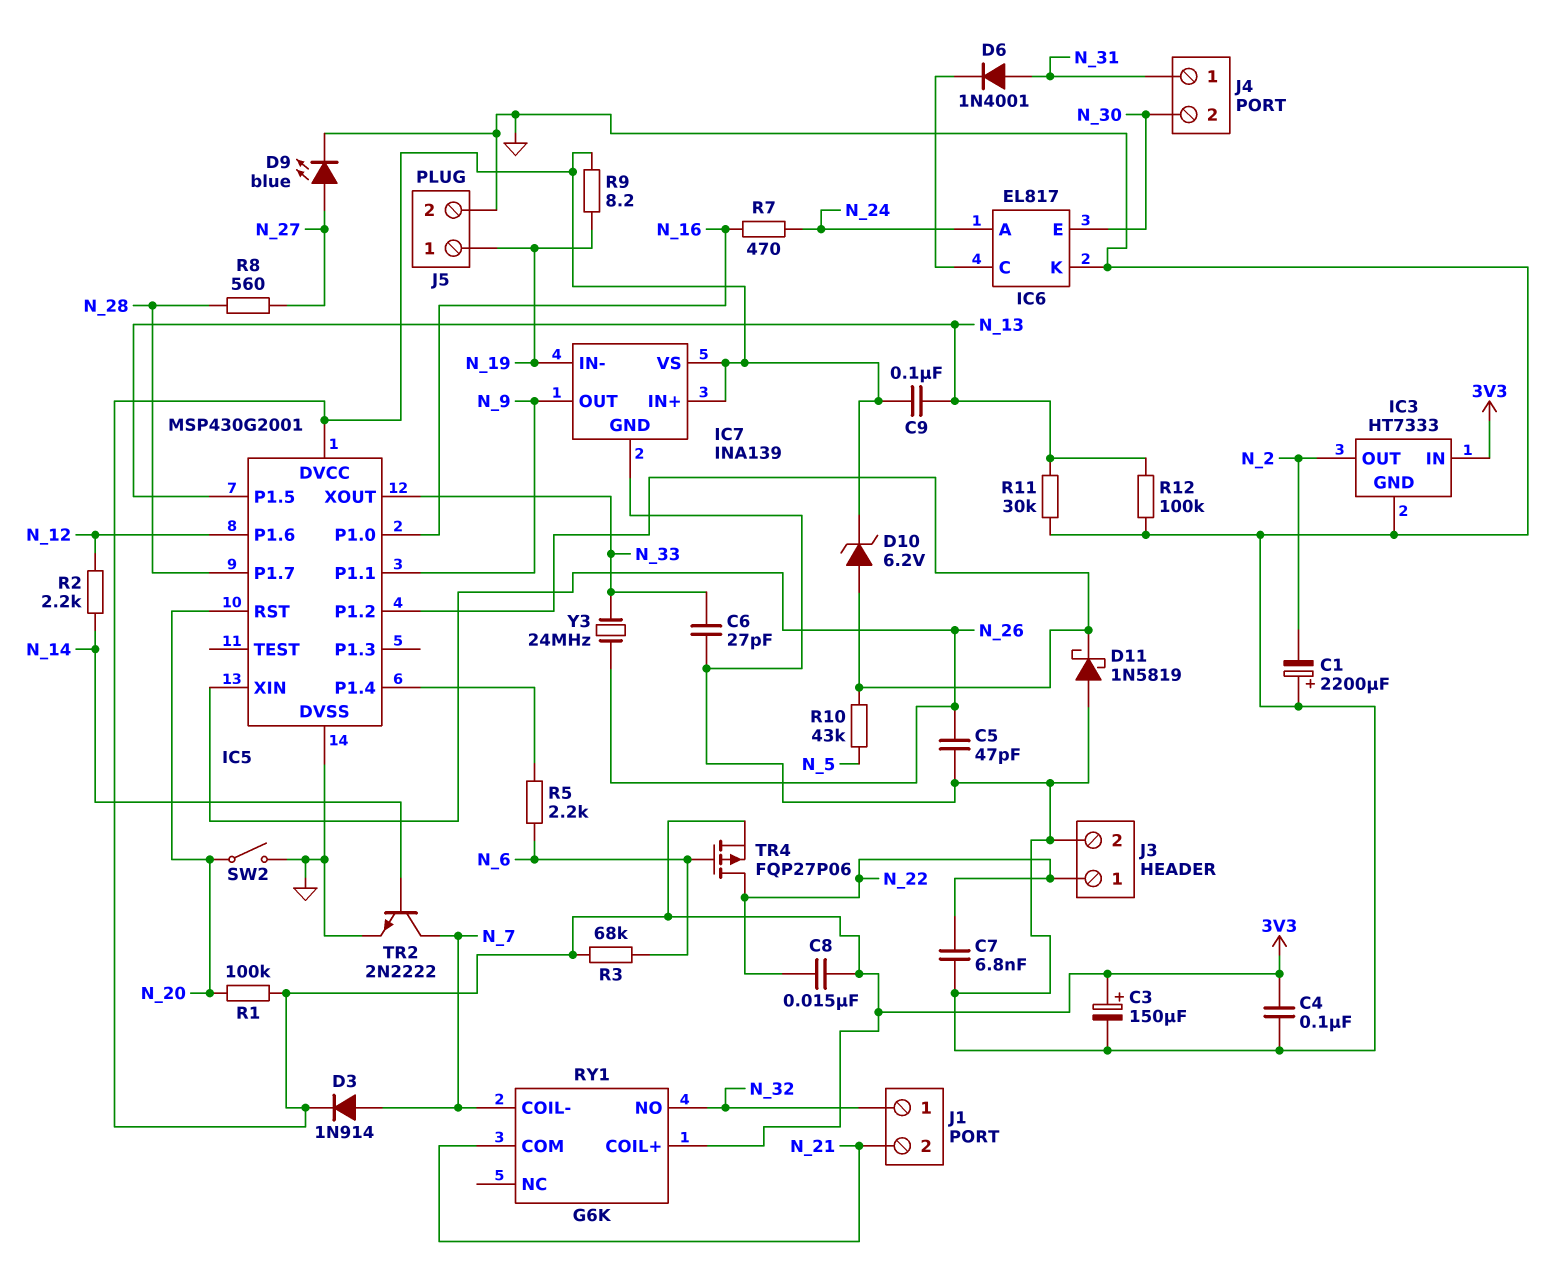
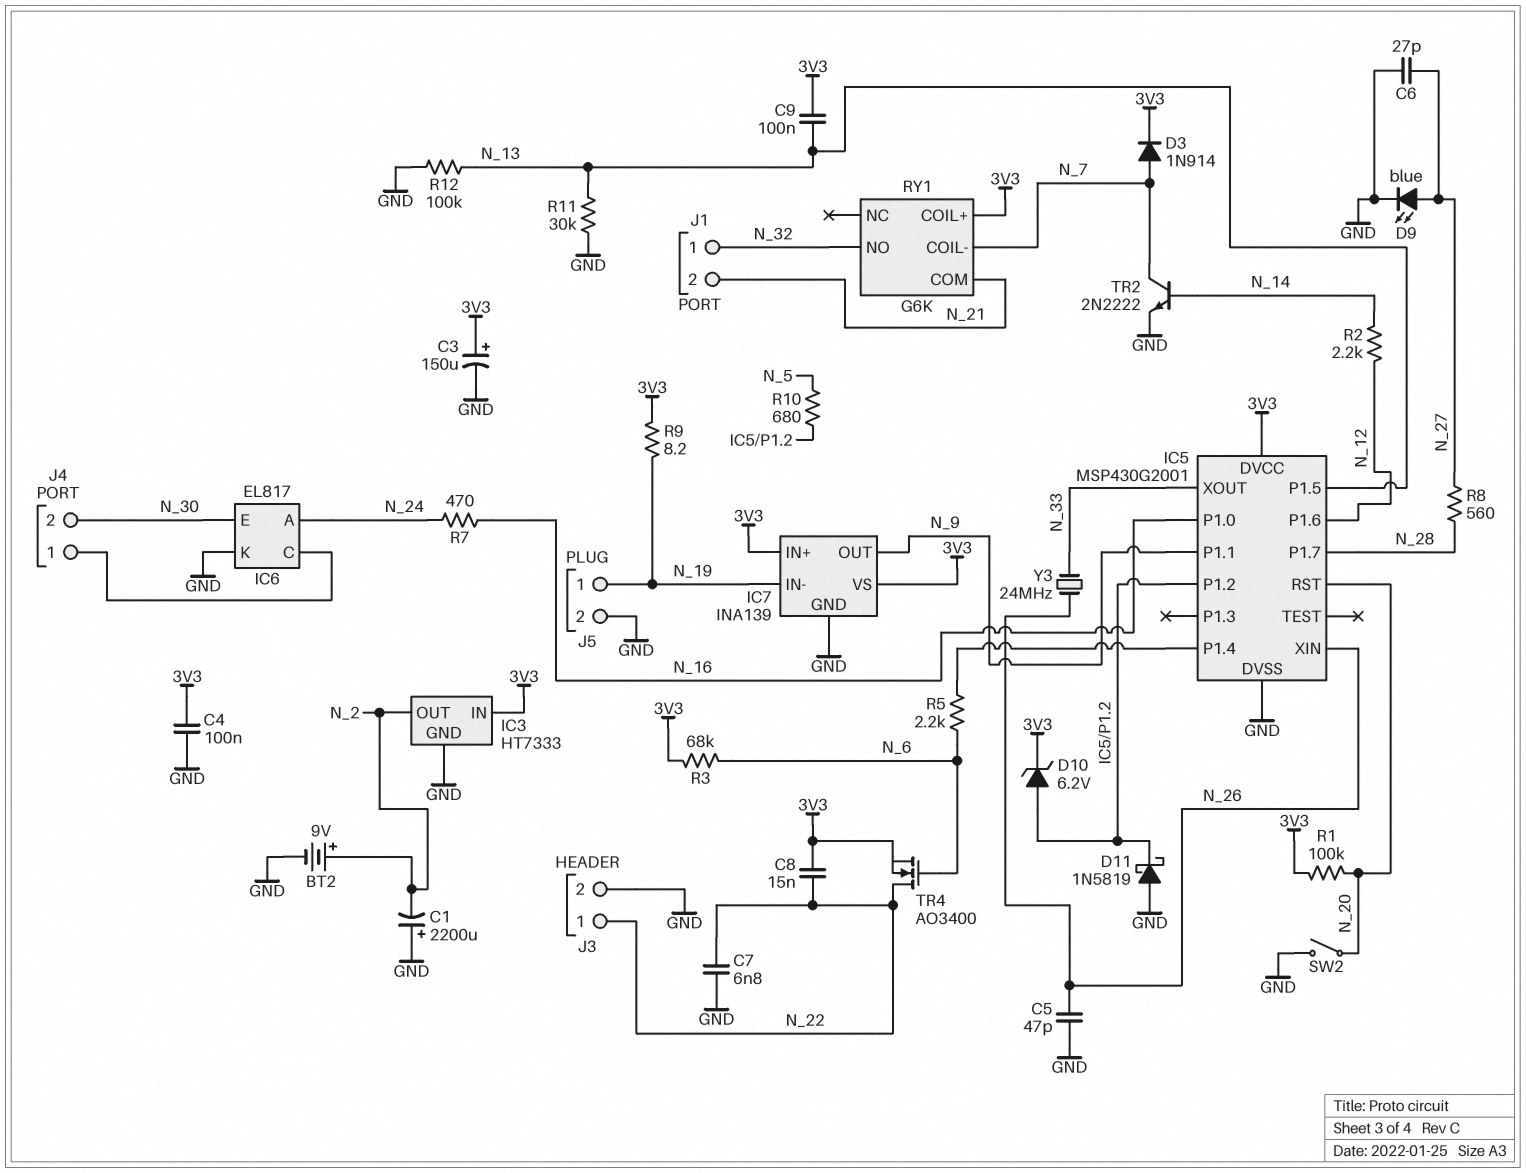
BT2: none -> 9V (plus N_2, minus GND)
C6: 27pF (GND, N_33) -> 27pF (GND, N_27)
D6: diode 1N4001 (A N_31, K IC6/C) -> none
J4 pin 1: N_31 -> IC6/C
R10: 43k (IC5/P1.2, N_5) -> 680 (IC5/P1.2, N_5)
TR4: PMOS FQP27P06 (G N_6, D N_22, S 3V3) -> NMOS AO3400 (G N_6, D N_22, S 3V3)

